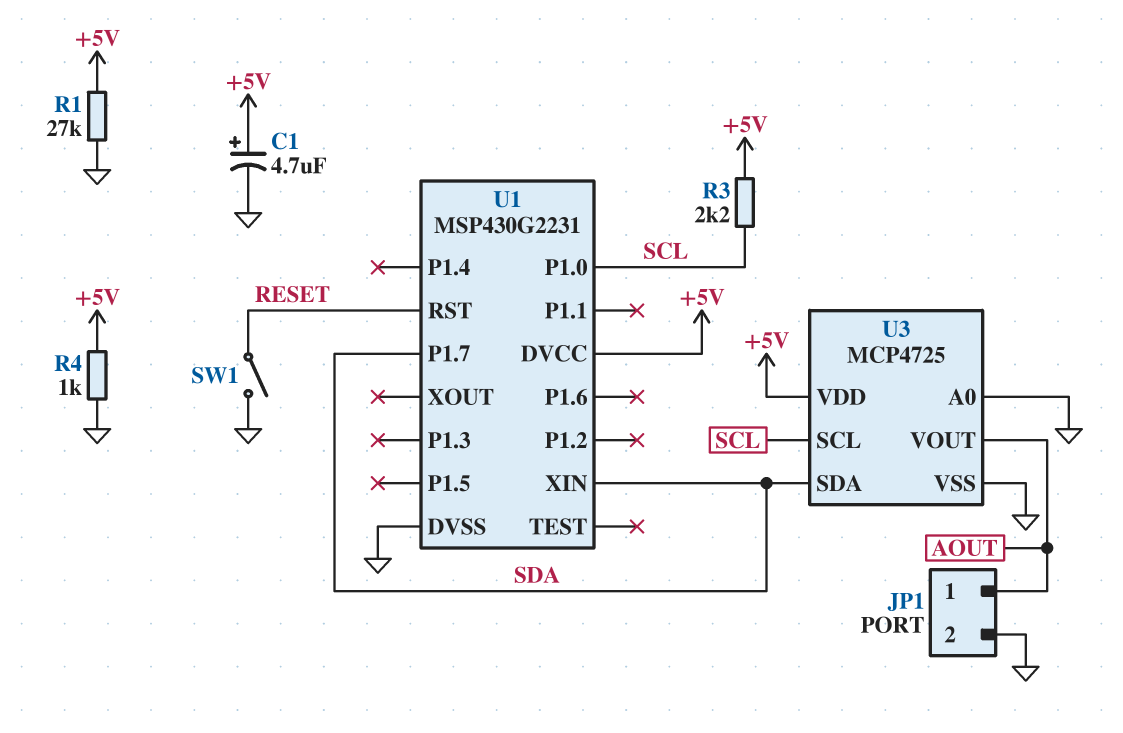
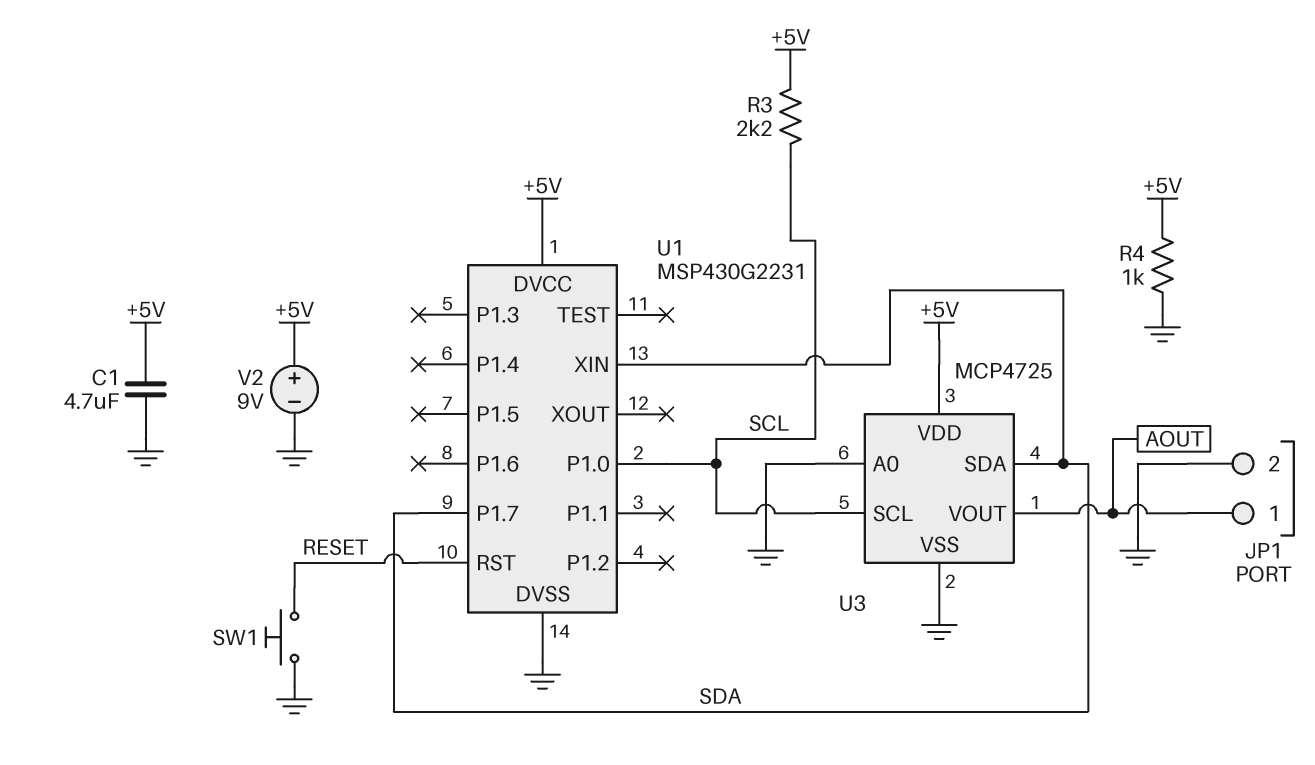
C1: 4.7uF (plus +5V, minus GND) -> 4.7uF (+5V, GND)
R1: 27k (+5V, GND) -> none
SW1: switch (GND, RESET) -> button (GND, RESET)
V2: none -> 9V (plus +5V, minus GND)

